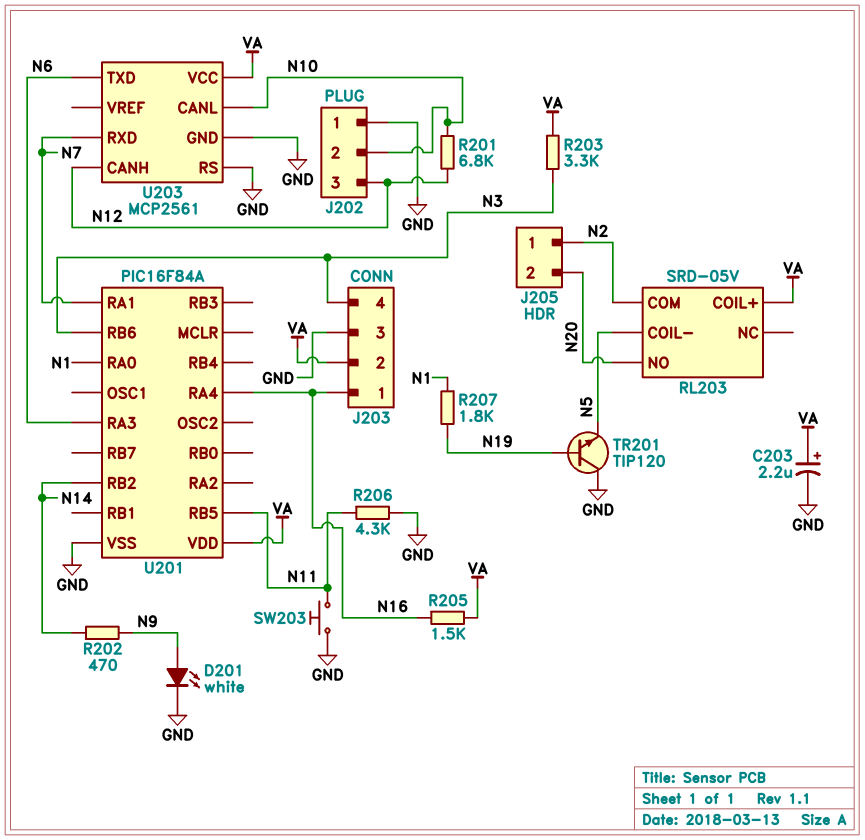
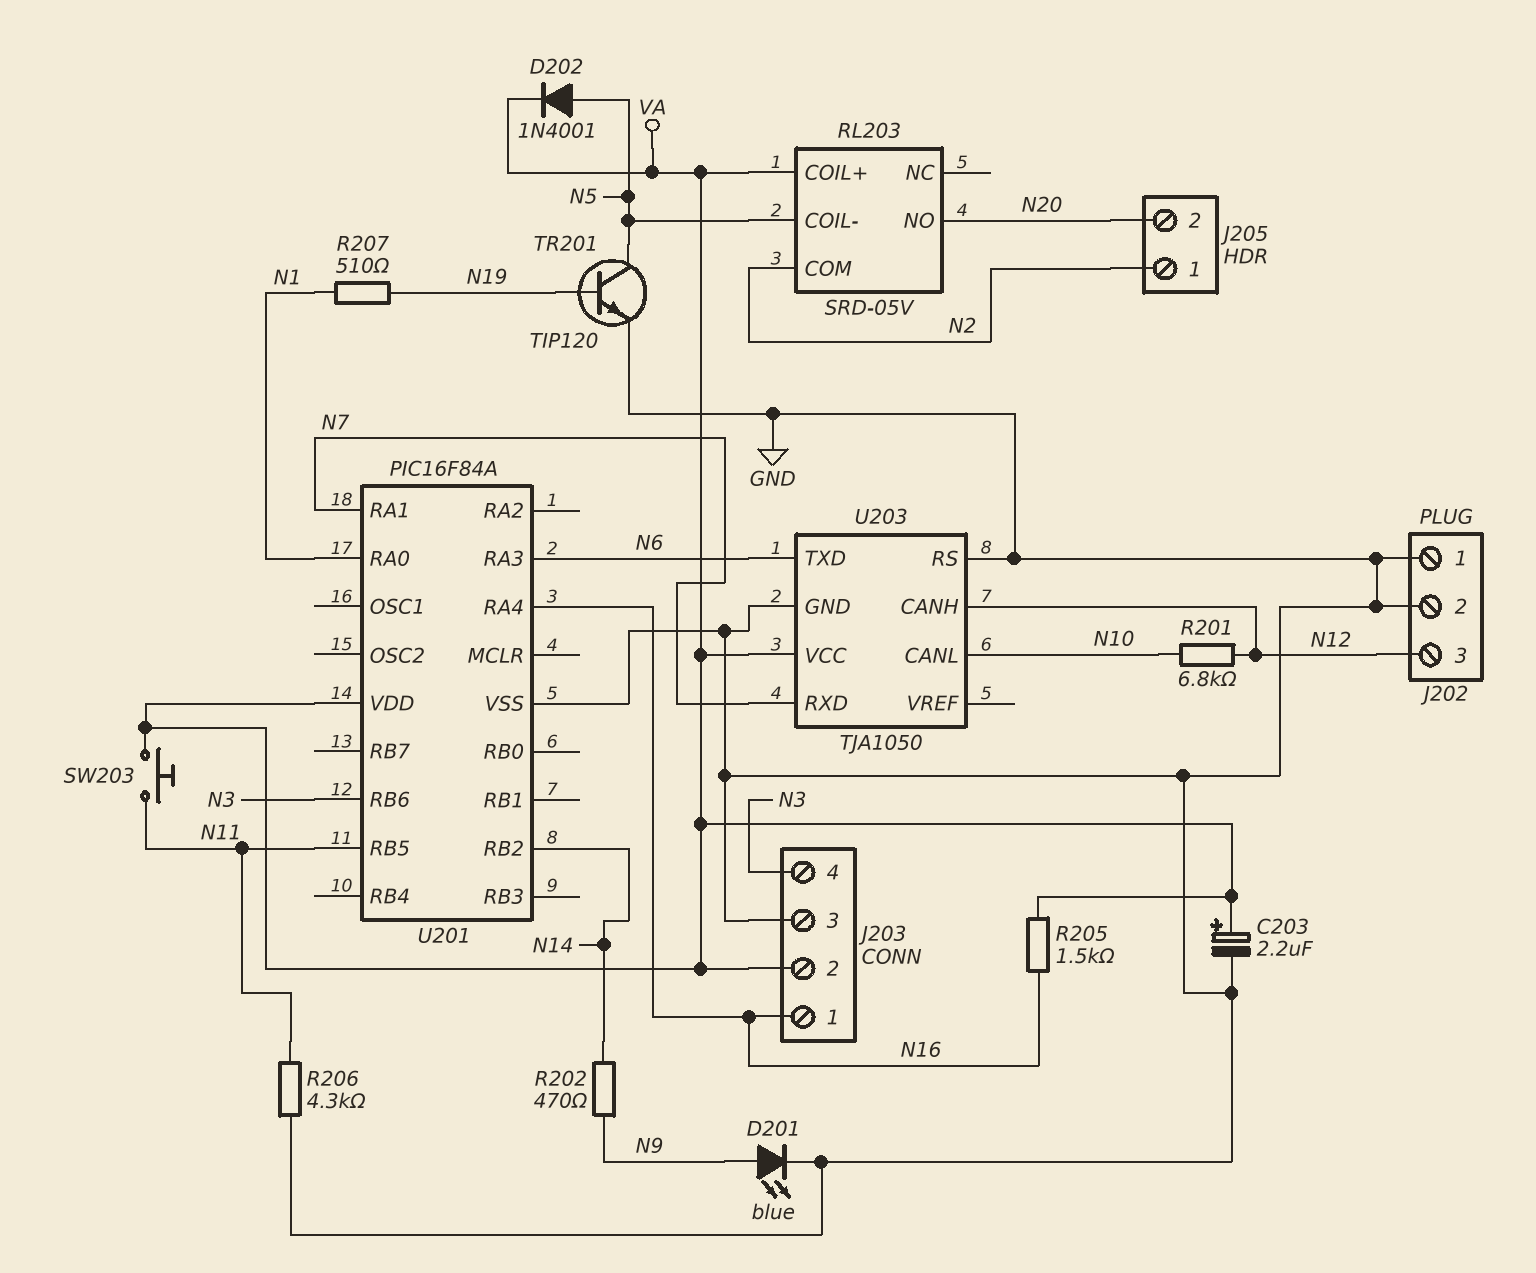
D201: LED white (A N9, K GND) -> LED blue (A N9, K GND)
D202: none -> diode 1N4001 (A N5, K VA)
J202 pin 2: N10 -> GND
R203: 3.3k (N3, VA) -> none
R207: 1.8k (N1, N19) -> 510 (N1, N19)
SW203: button (GND, N11) -> button (N11, VA)
TR201: NPN TIP120 (B N19, C GND, E N5) -> NPN TIP120 (B N19, C N5, E GND)
U203: MCP2561 -> TJA1050

